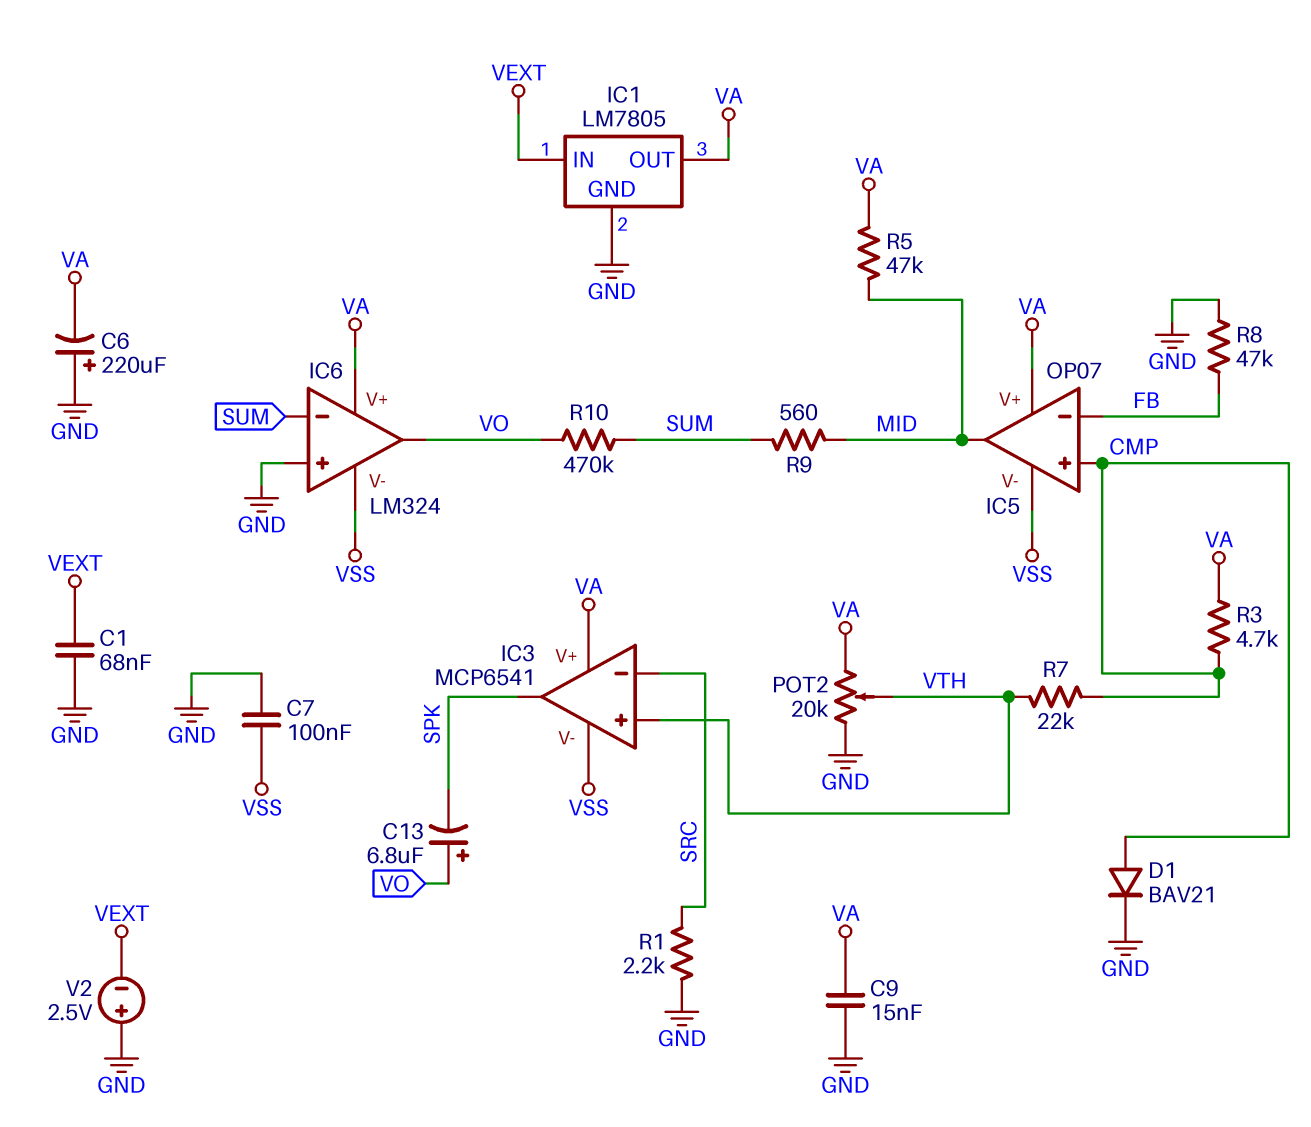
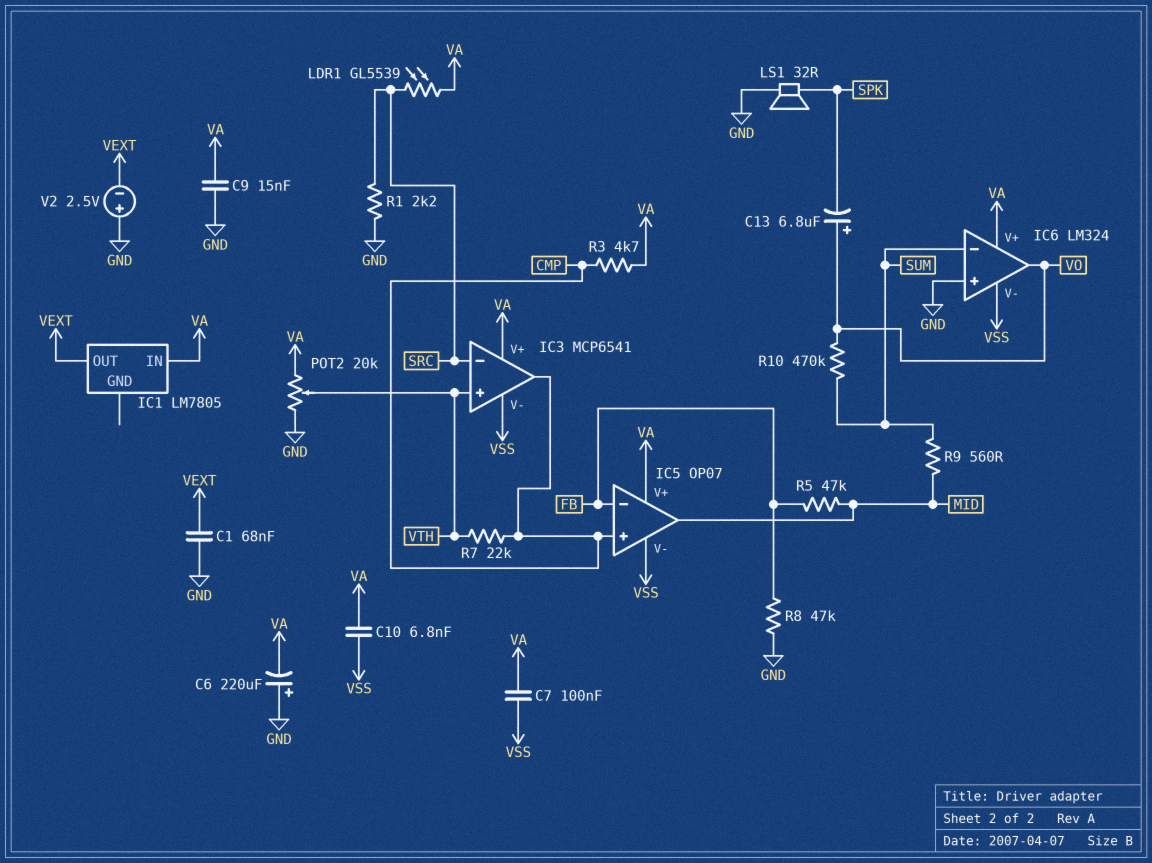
C7: 100nF (GND, VSS) -> 100nF (VA, VSS)
C10: none -> 6.8nF (VA, VSS)
D1: diode BAV21 (A CMP, K GND) -> none
IC1 pin GND: GND -> none
IC1 pin IN: VEXT -> VA
IC1 pin OUT: VA -> VEXT
IC3 pin out: SPK -> CMP
LDR1: none -> GL5539 (SRC, VA)
LS1: none -> speaker 32R (GND, SPK)
R5: 47k (MID, VA) -> 47k (FB, MID)

